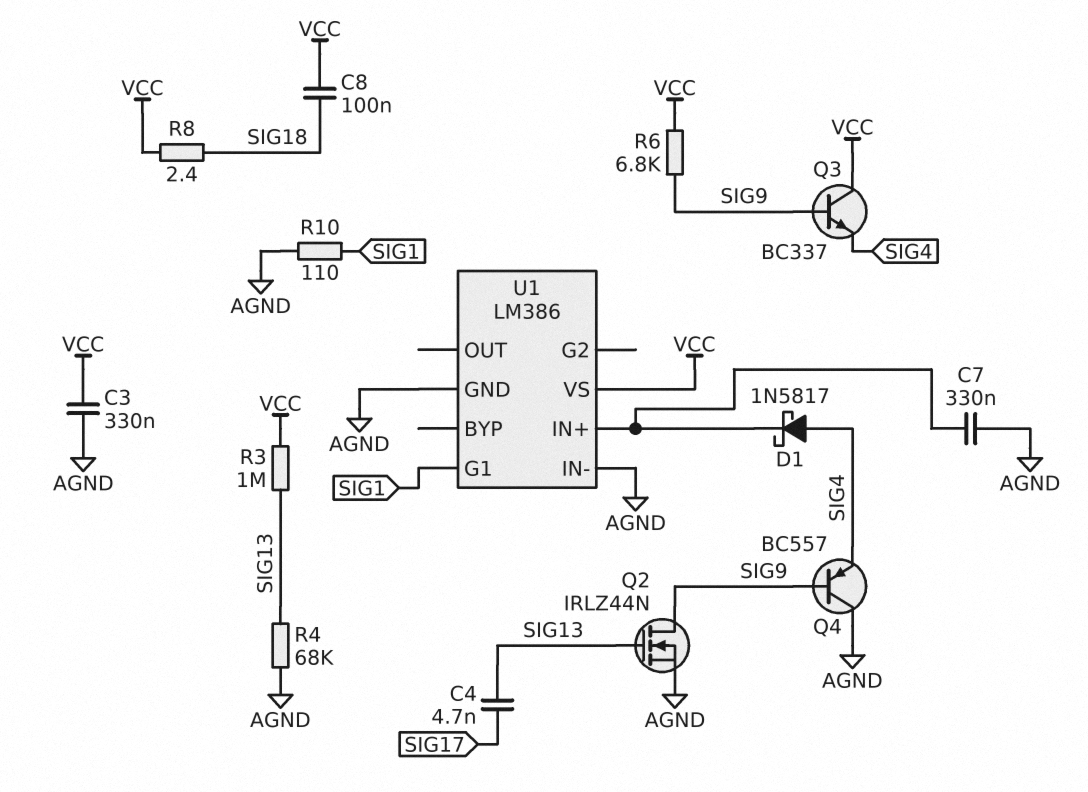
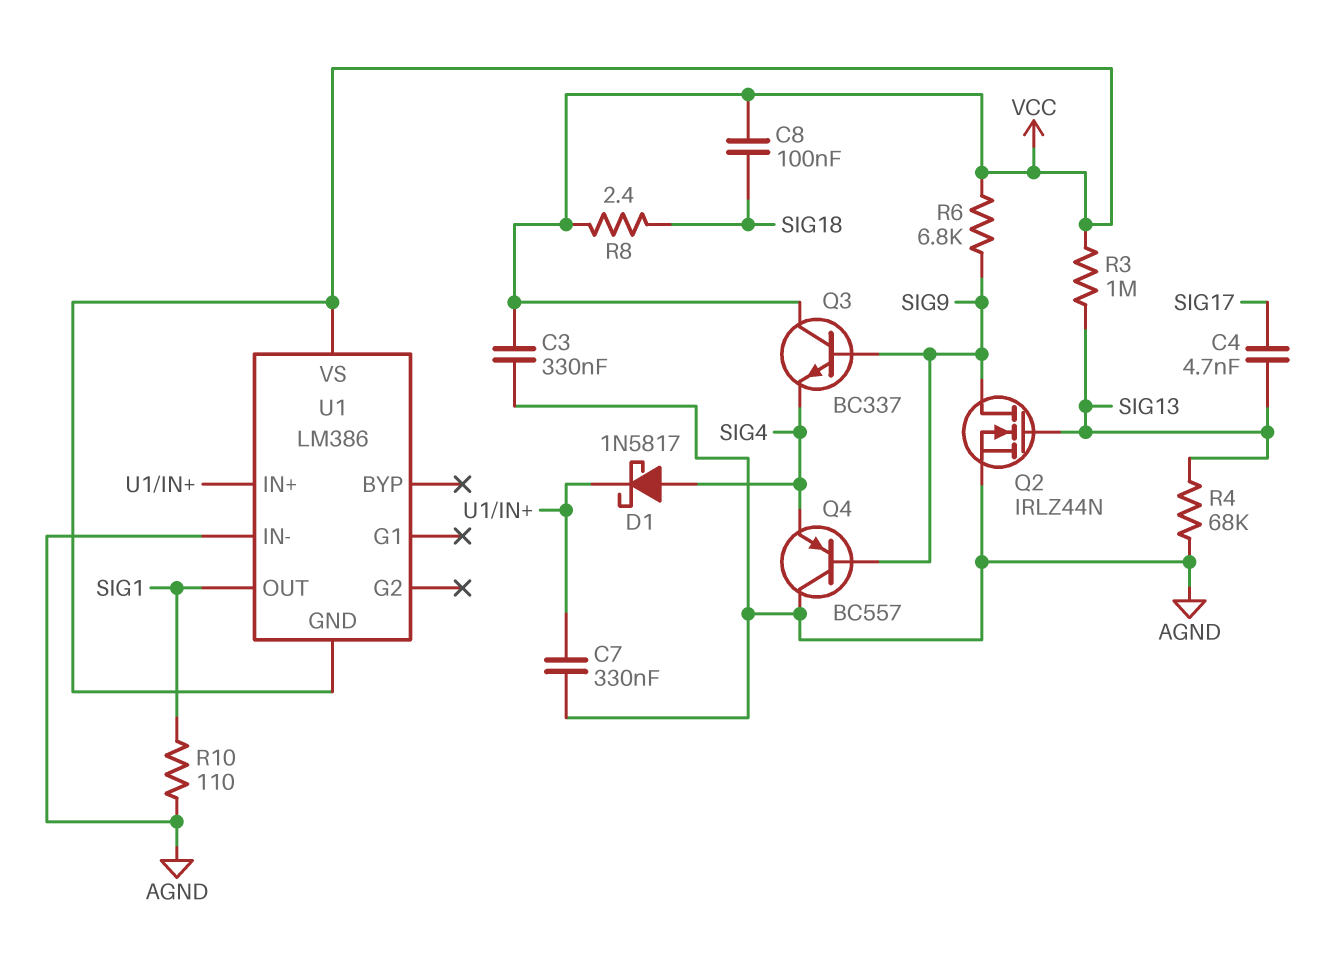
U1 pin G1: SIG1 -> none
U1 pin GND: AGND -> VCC
U1 pin OUT: none -> SIG1

